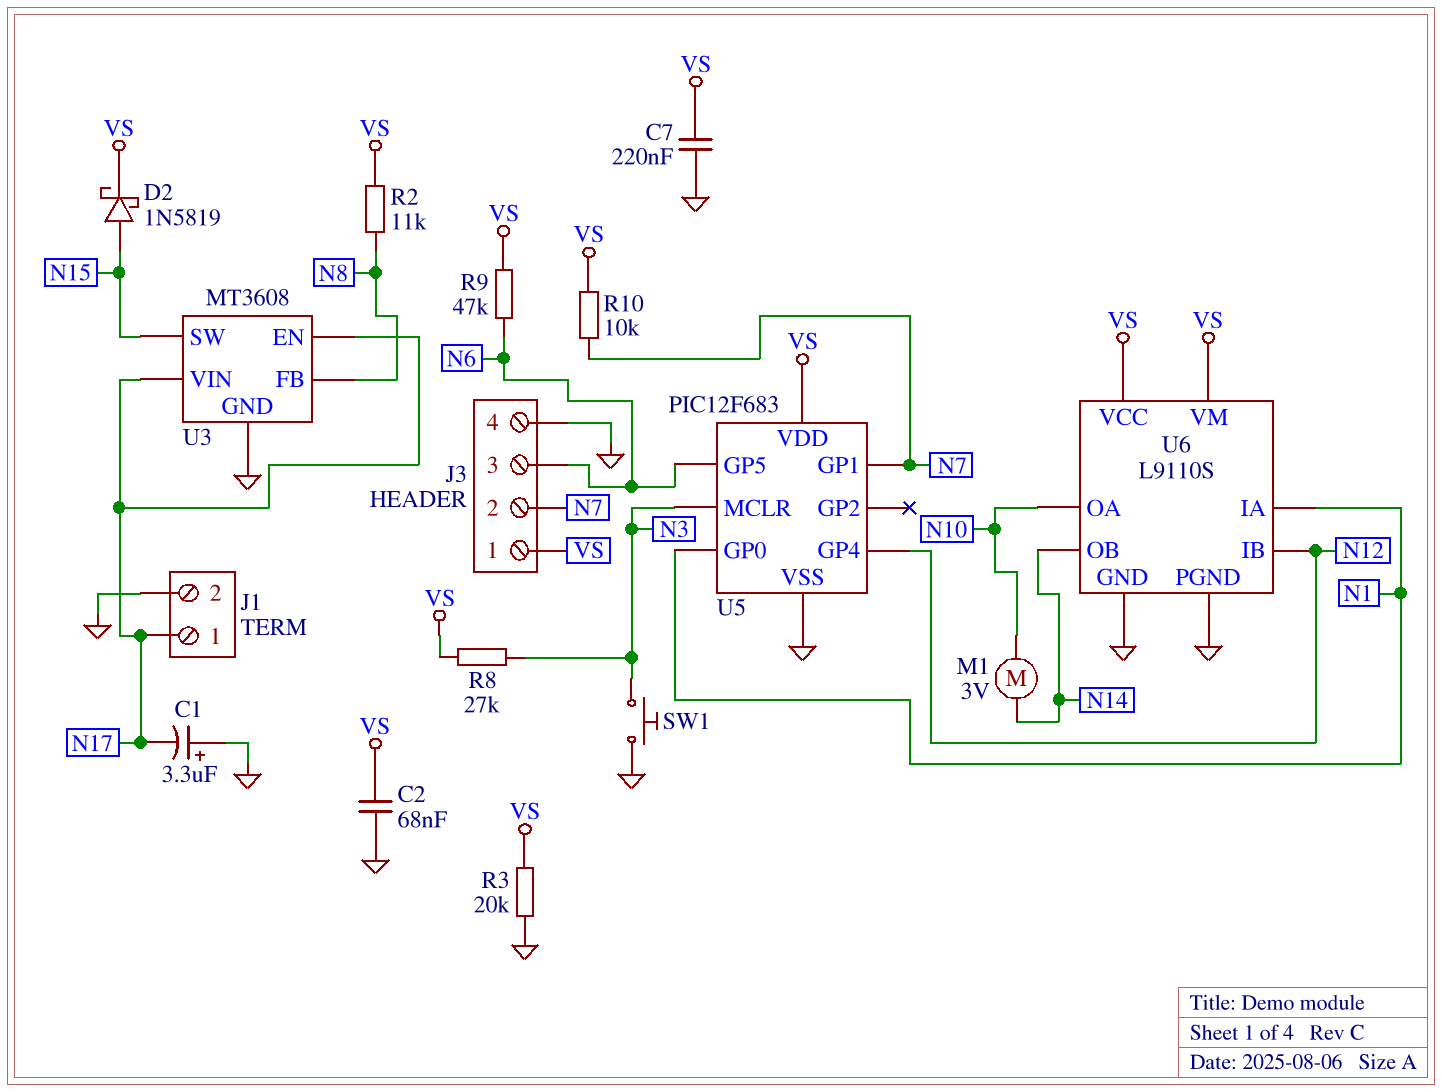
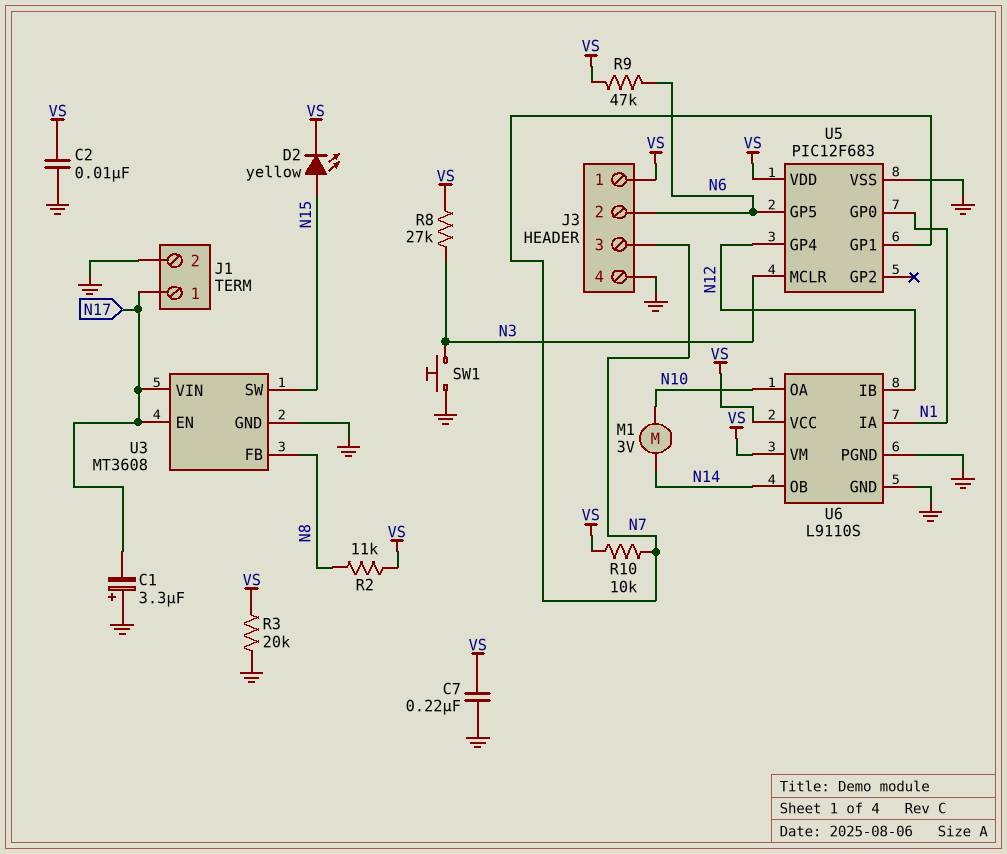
C2: 68nF (GND, VS) -> 10nF (GND, VS)
D2: schottky 1N5819 (A N15, K VS) -> LED yellow (A N15, K VS)
J3 pin 2: N7 -> N6
J3 pin 3: N6 -> N7

